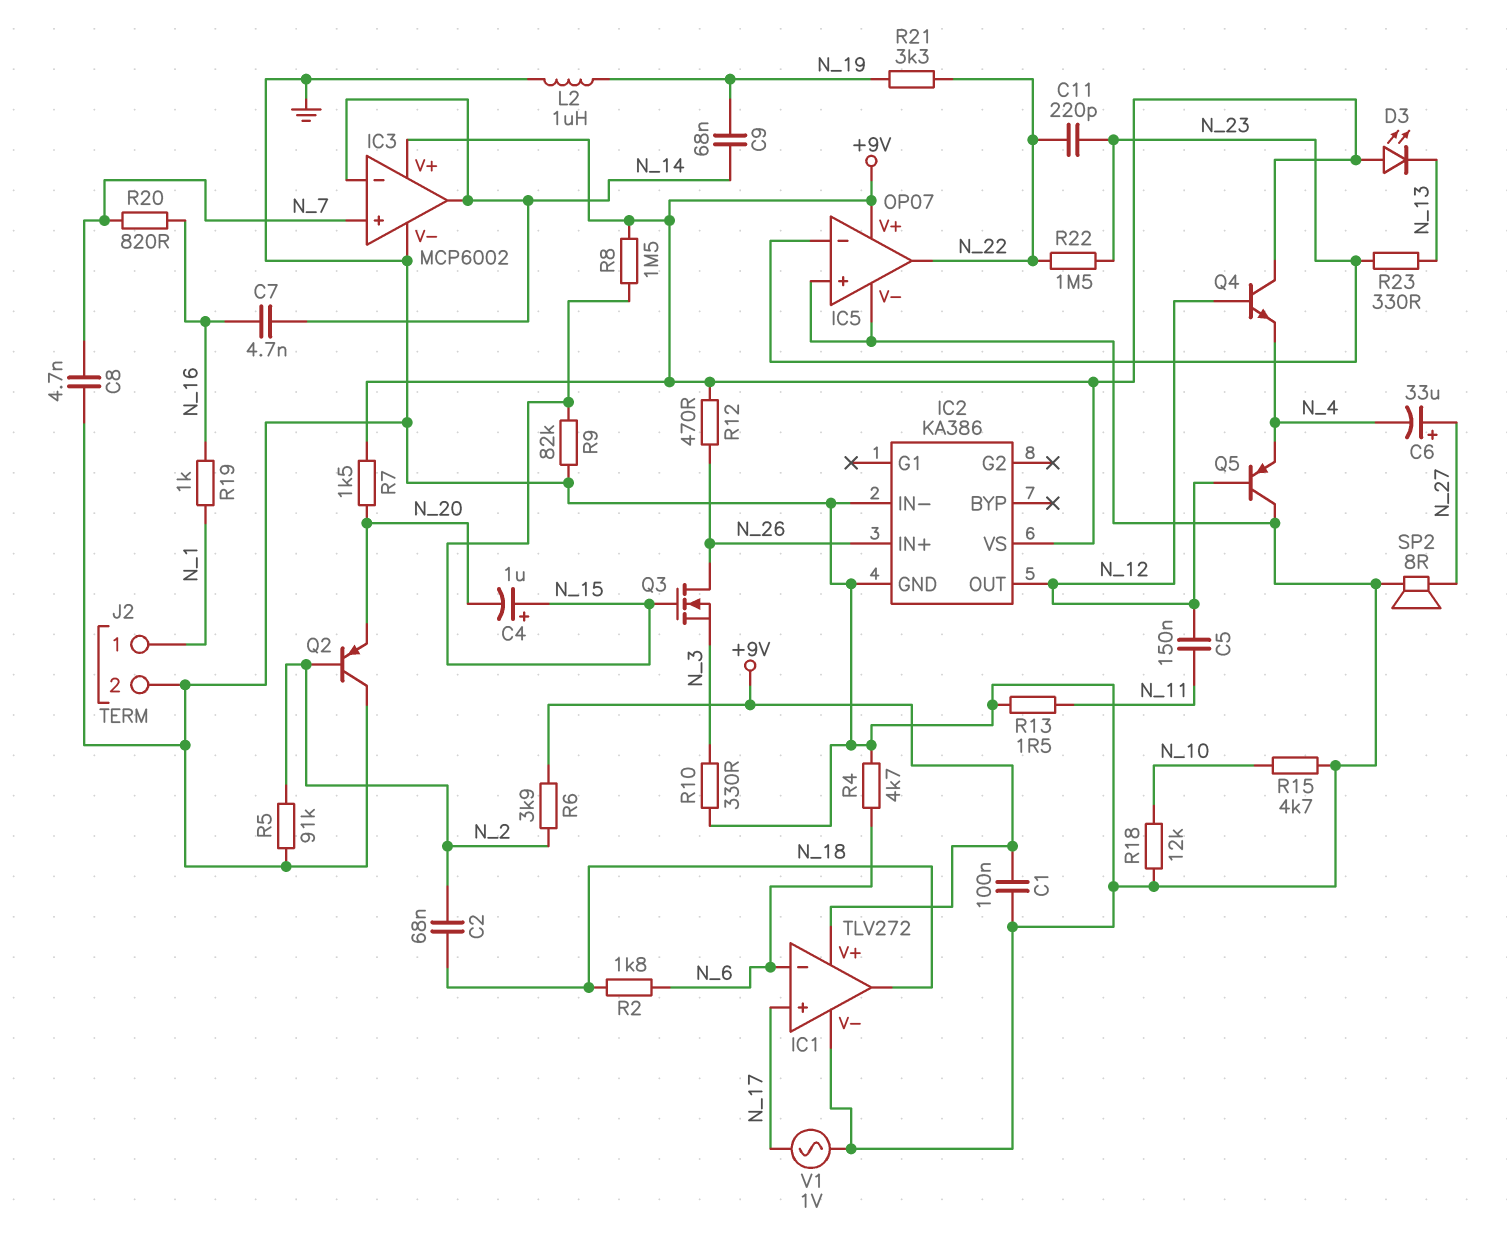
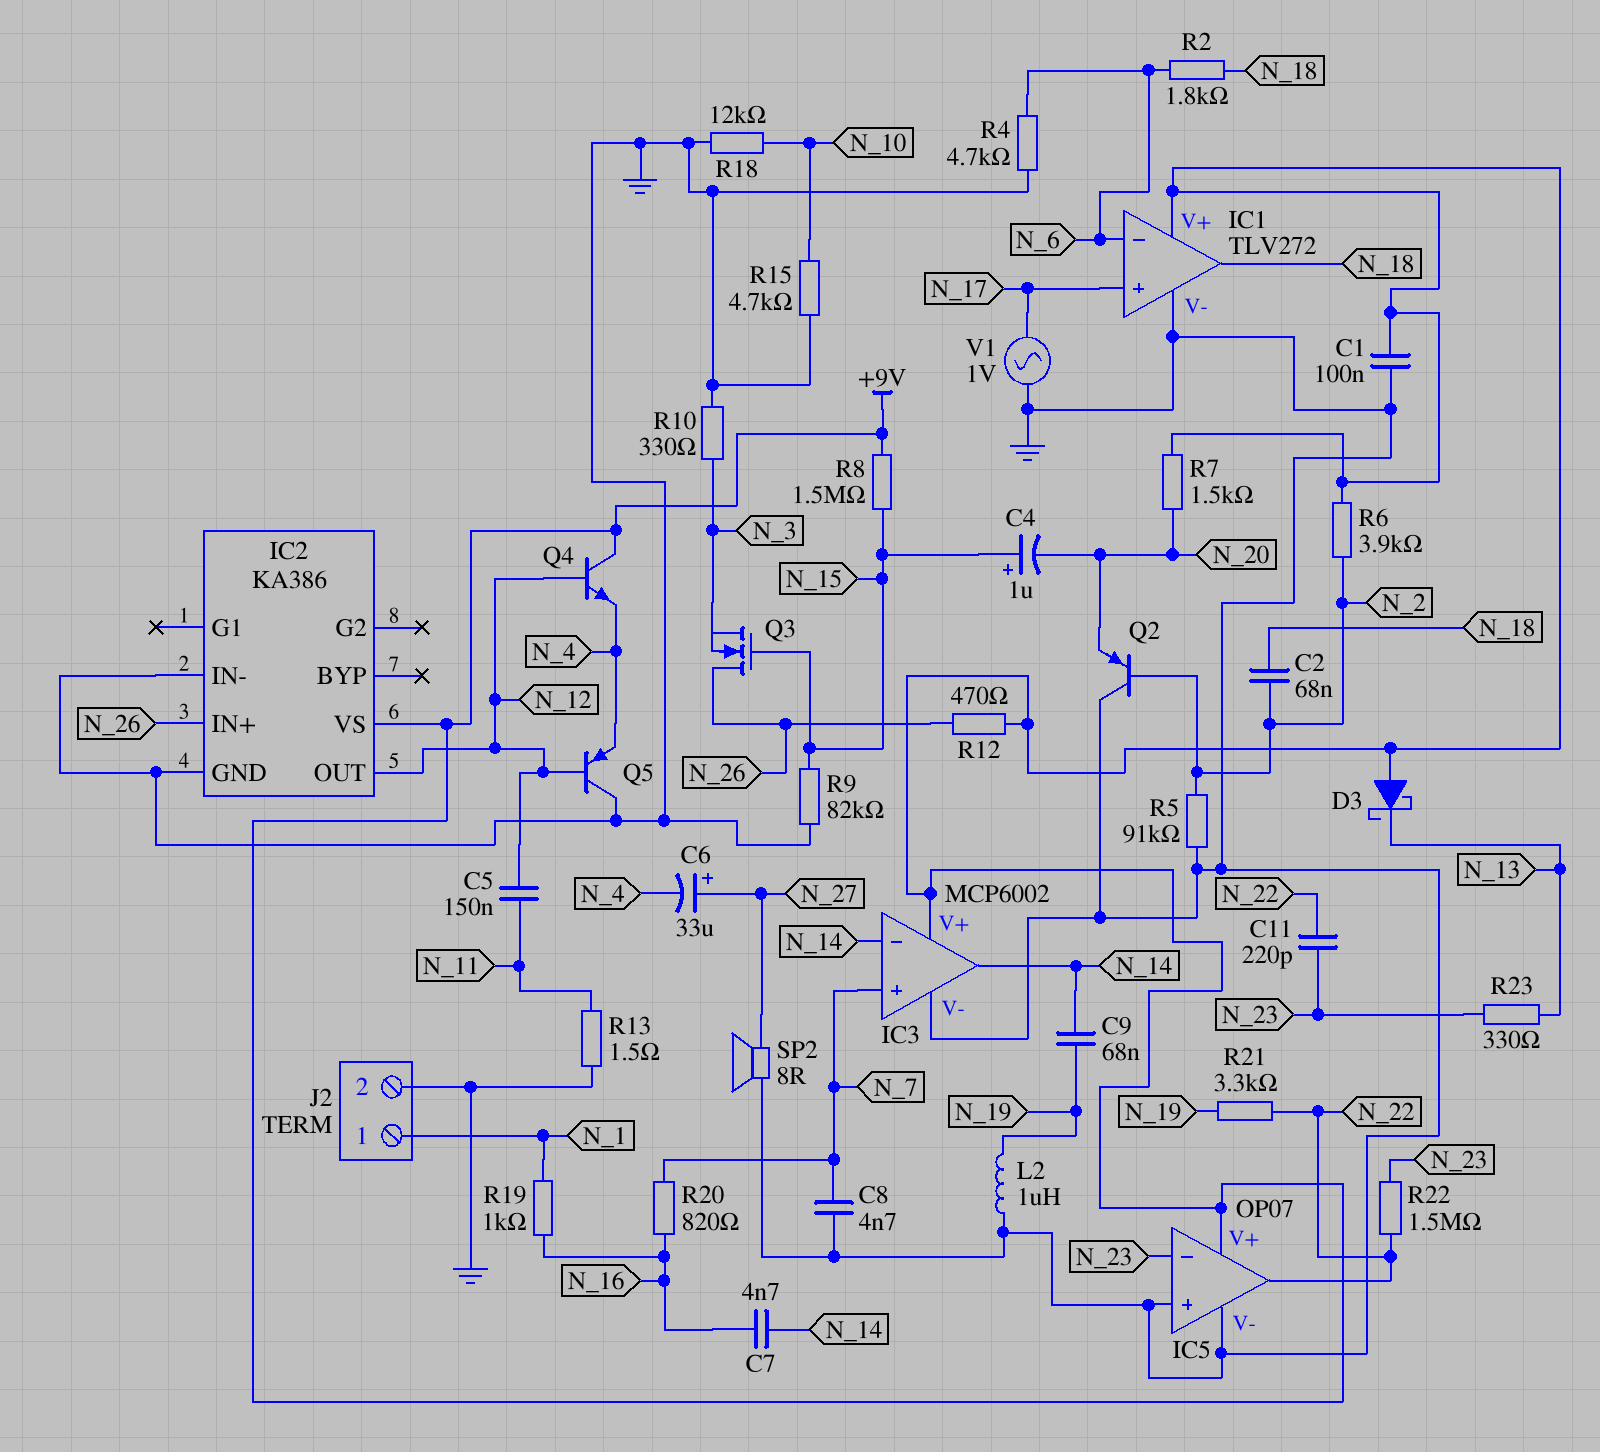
D3: LED (A +9V, K N_13) -> schottky (A +9V, K N_13)

